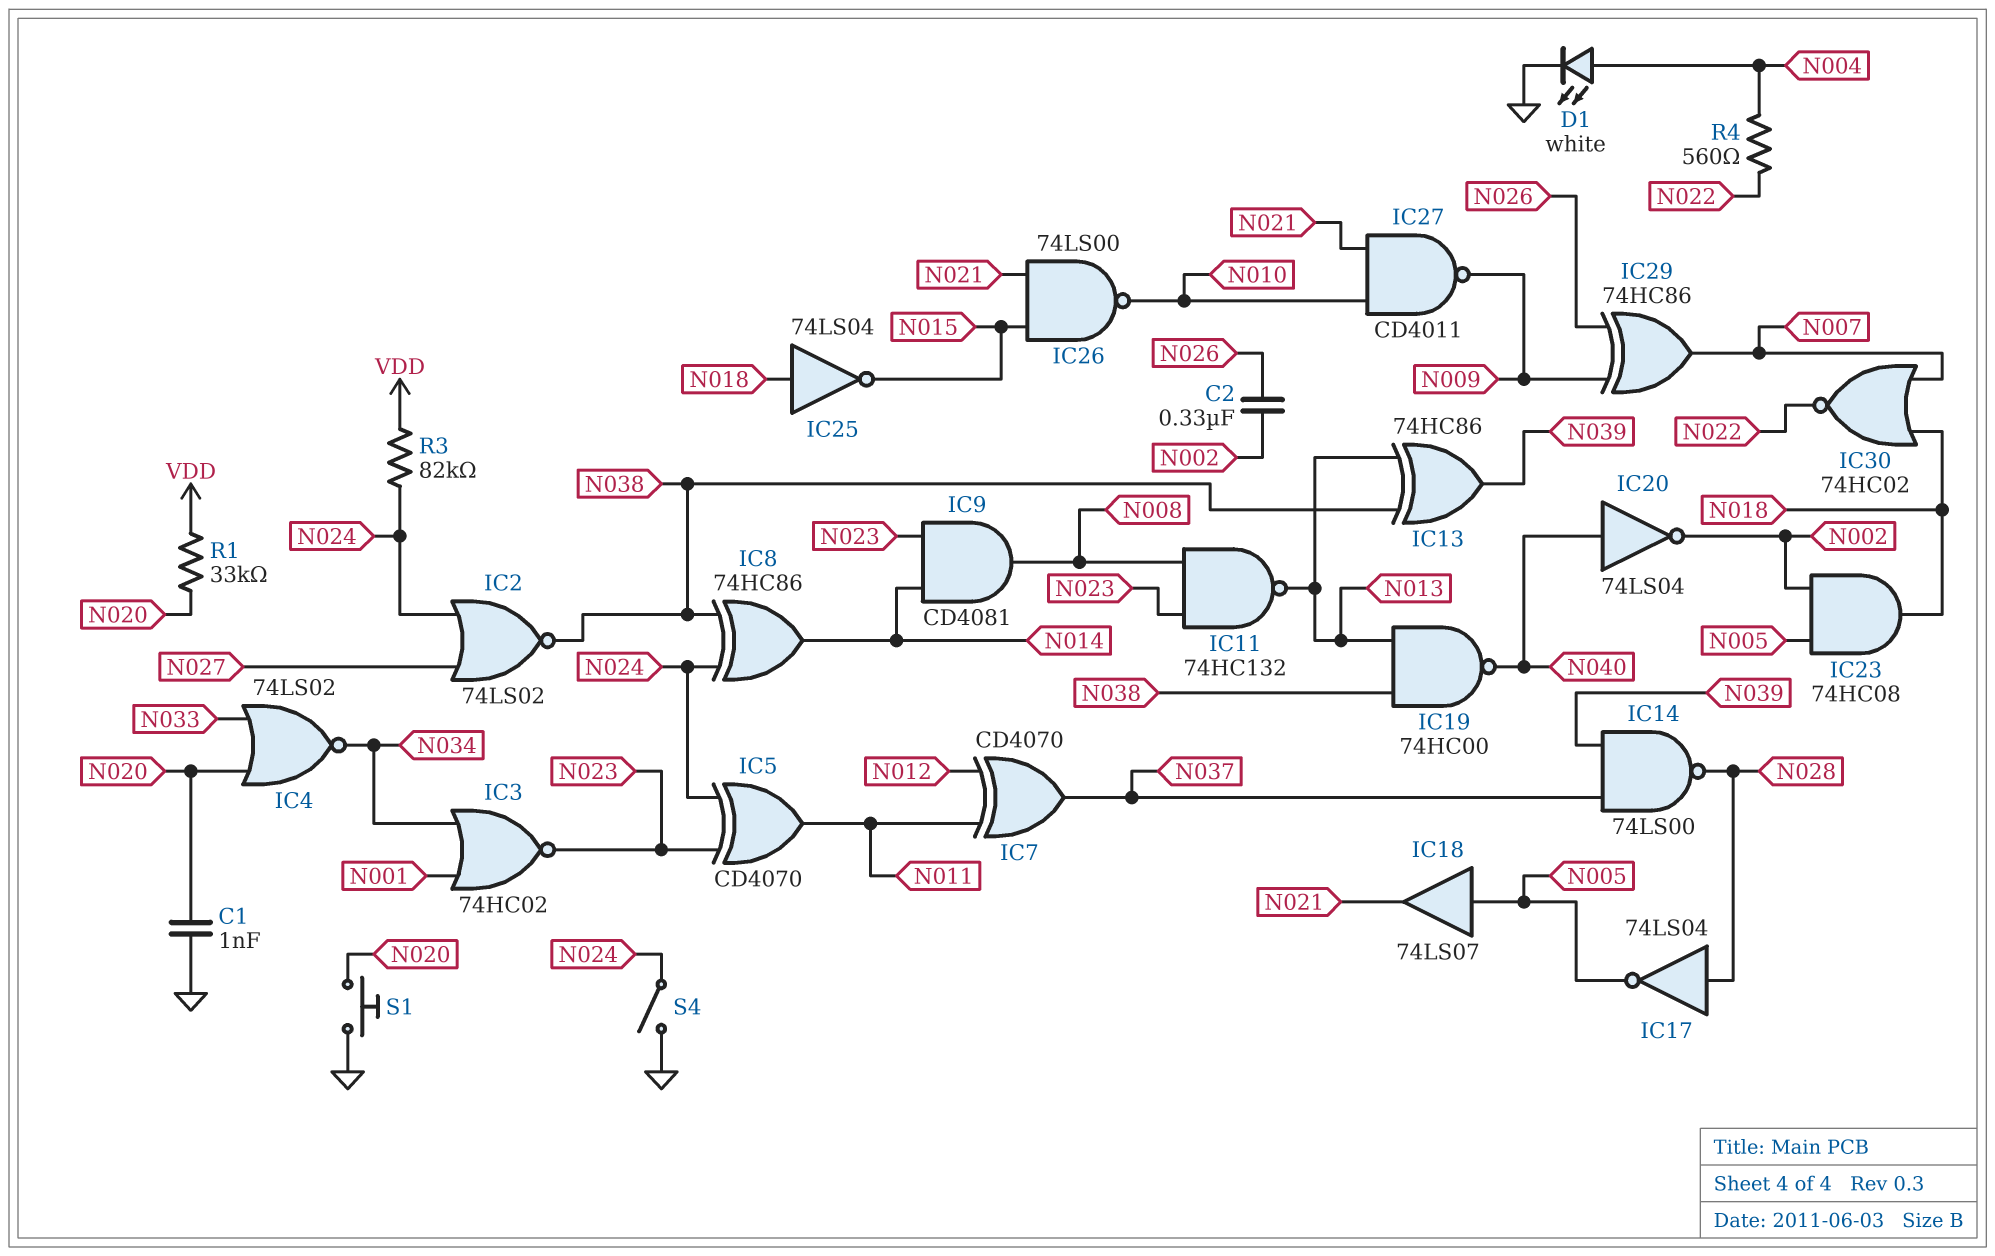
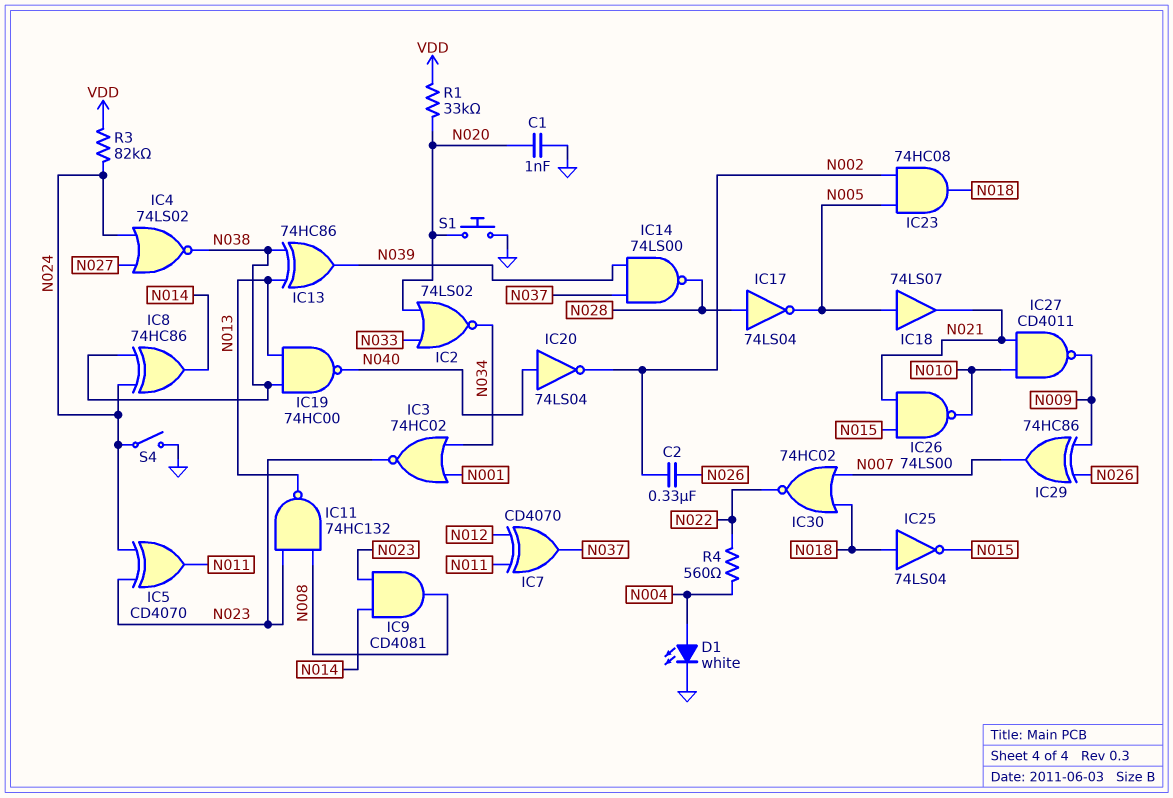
IC2: NOR 74LS02 (in N024, in N027, out N038) -> NOR 74LS02 (in N020, in N033, out N034)
IC4: NOR 74LS02 (in N020, in N033, out N034) -> NOR 74LS02 (in N024, in N027, out N038)

